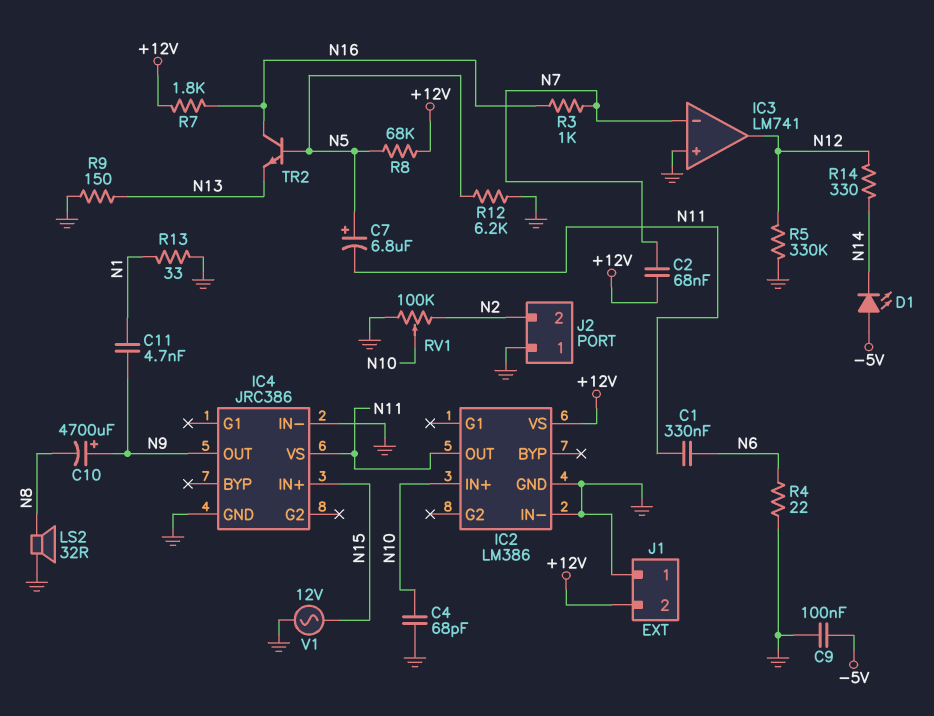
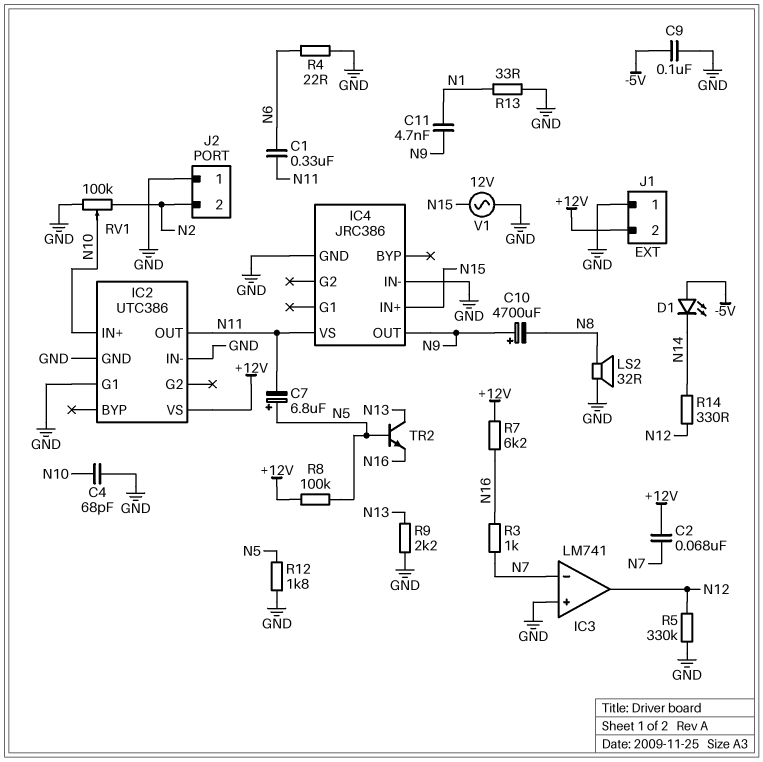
IC2: LM386 -> UTC386
IC2 pin G1: none -> GND
R7: 1.8k (+12V, N16) -> 6.2k (+12V, N16)
R8: 68k (+12V, N5) -> 100k (+12V, N5)
R9: 150 (GND, N13) -> 2.2k (GND, N13)
R12: 6.2k (GND, N5) -> 1.8k (GND, N5)
TR2: NPN (B N5, C N16, E N13) -> NPN (B N5, C N13, E N16)

